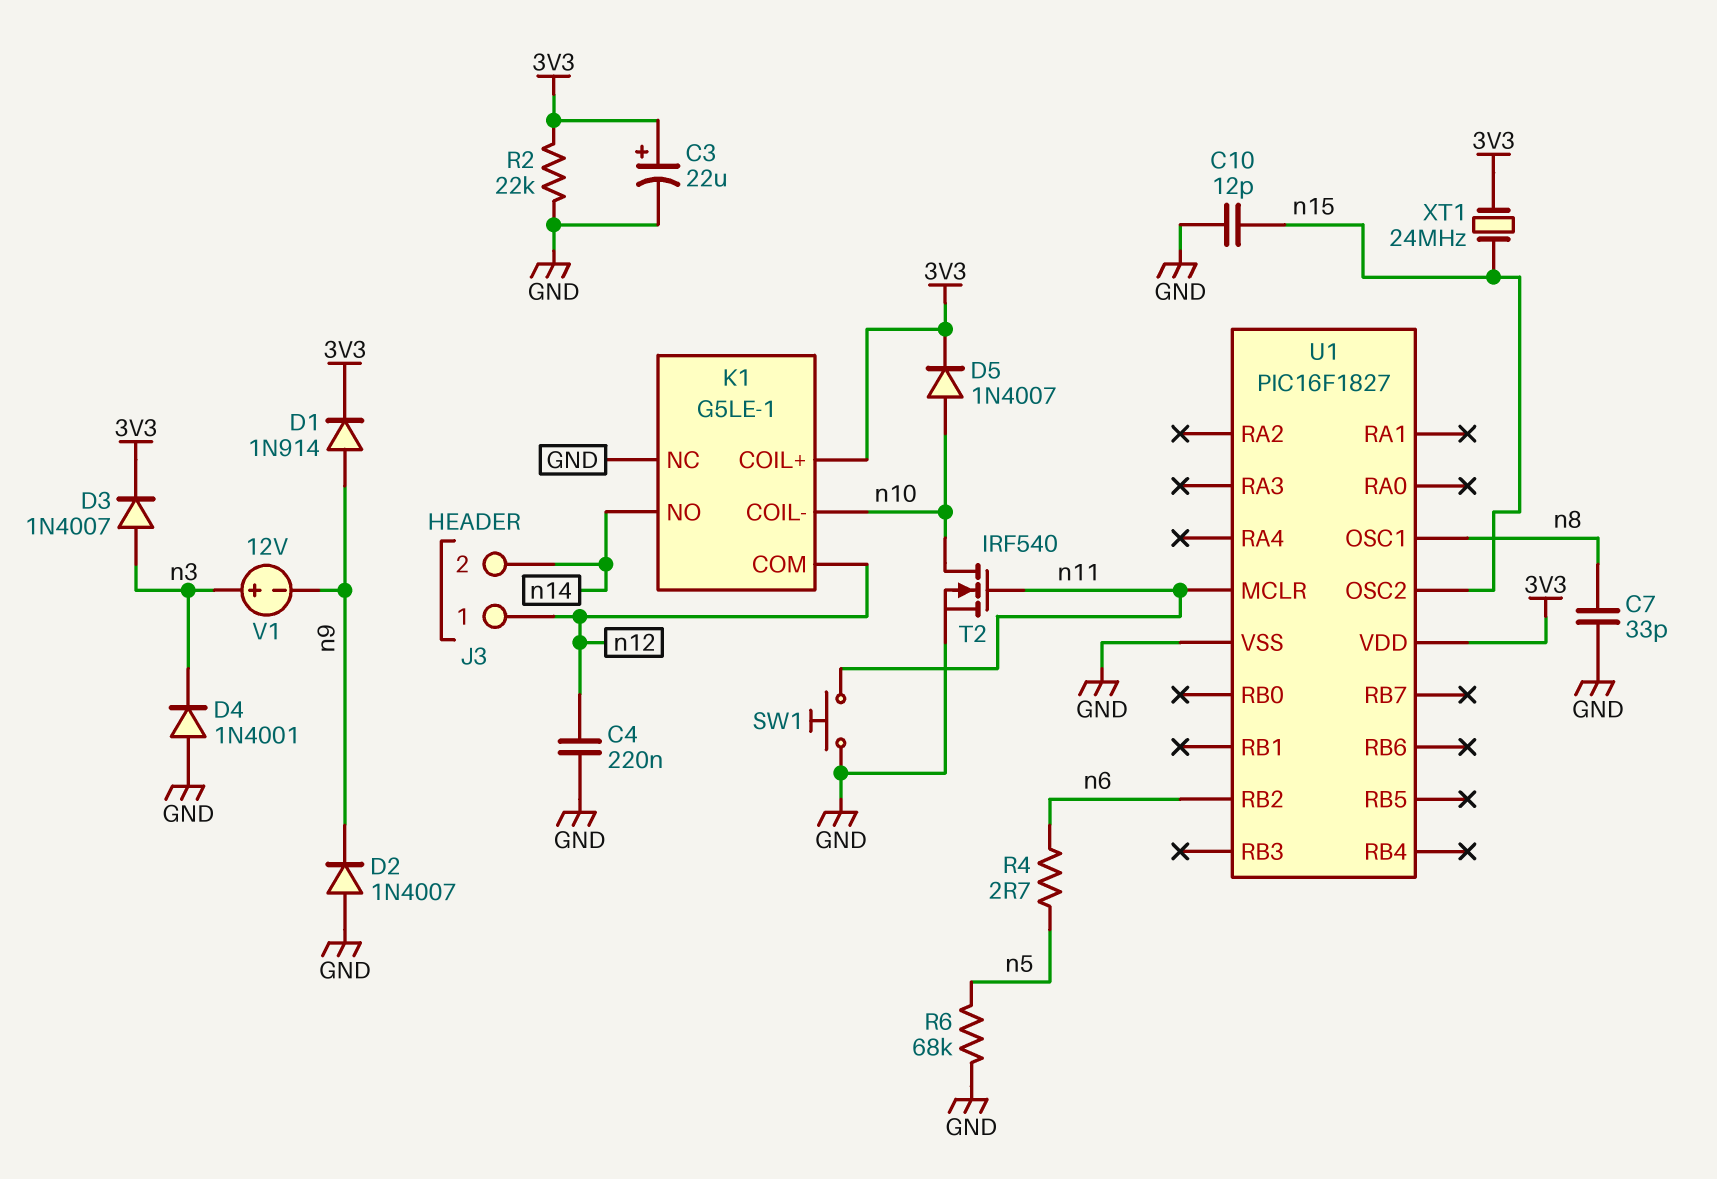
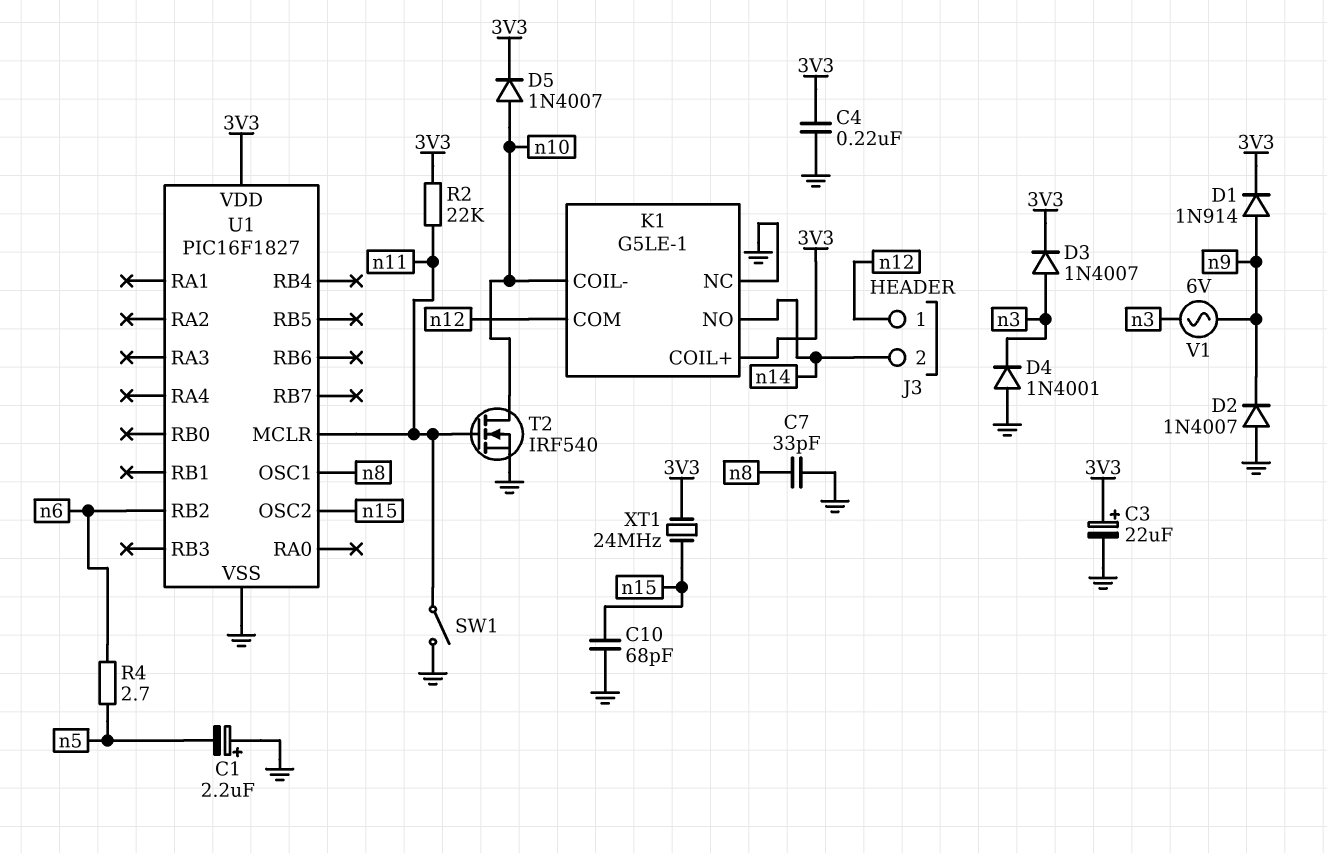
C1: none -> 2.2uF (plus GND, minus n5)
C4: 220nF (GND, n12) -> 220nF (3V3, GND)
C10: 12pF (GND, n15) -> 68pF (GND, n15)
R2: 22k (3V3, GND) -> 22k (3V3, n11)
R6: 68k (GND, n5) -> none
SW1: button (GND, n11) -> switch (GND, n11)
V1: 12V (plus n3, minus n9) -> AC 6V (n3, n9)

